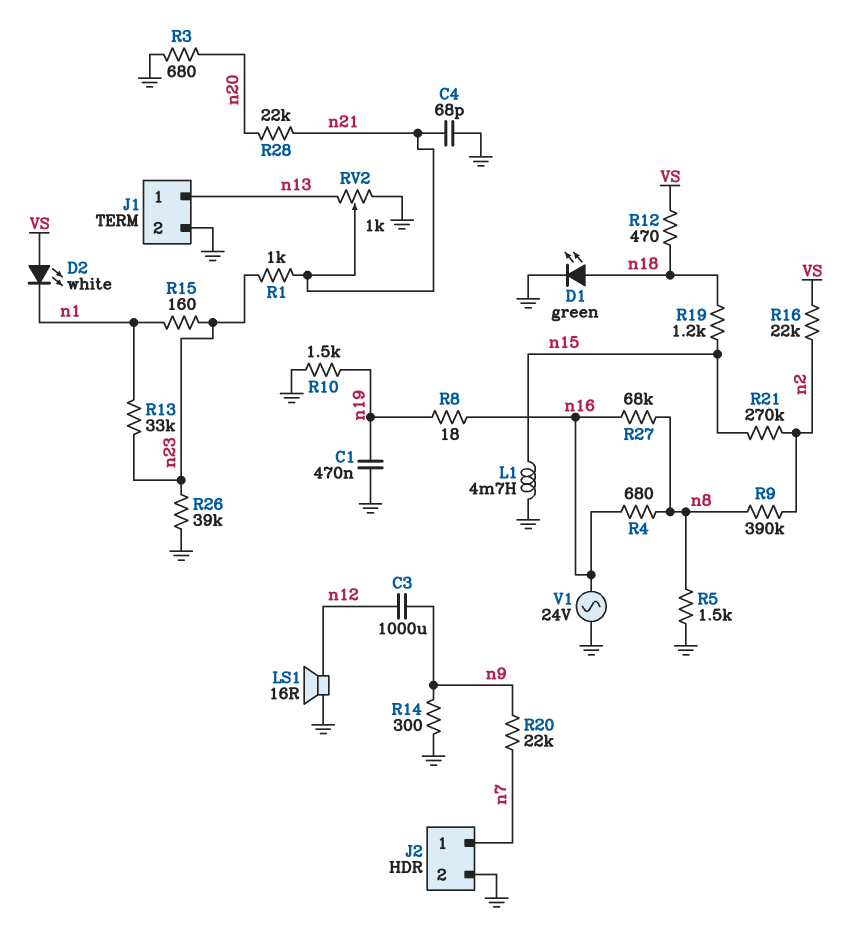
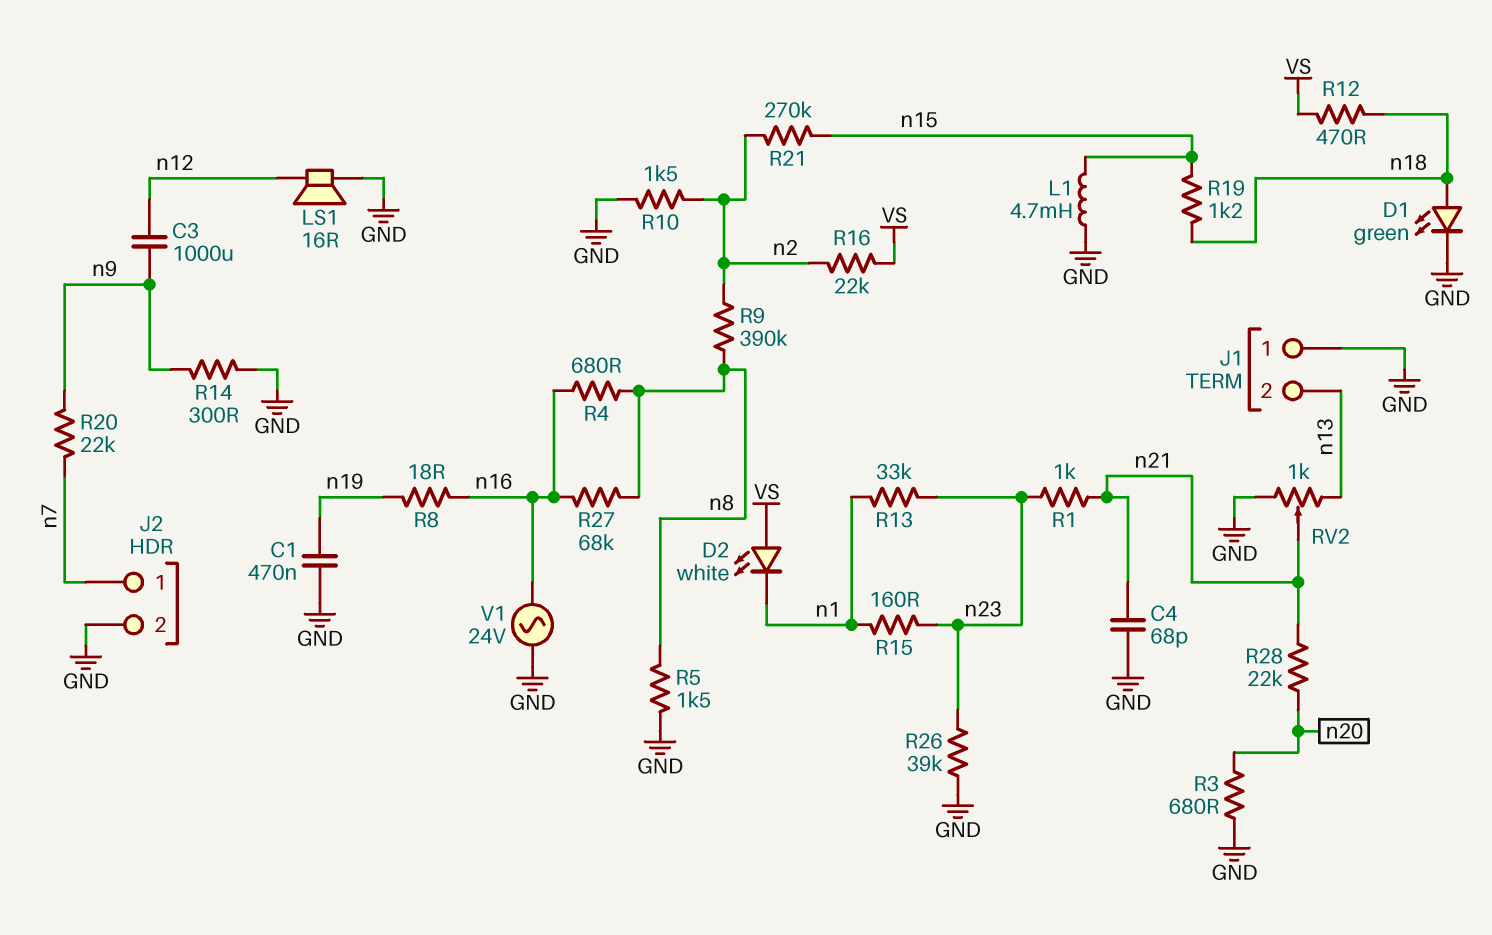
J1 pin 1: n13 -> GND
J1 pin 2: GND -> n13
R10: 1.5k (GND, n19) -> 1.5k (GND, n2)

